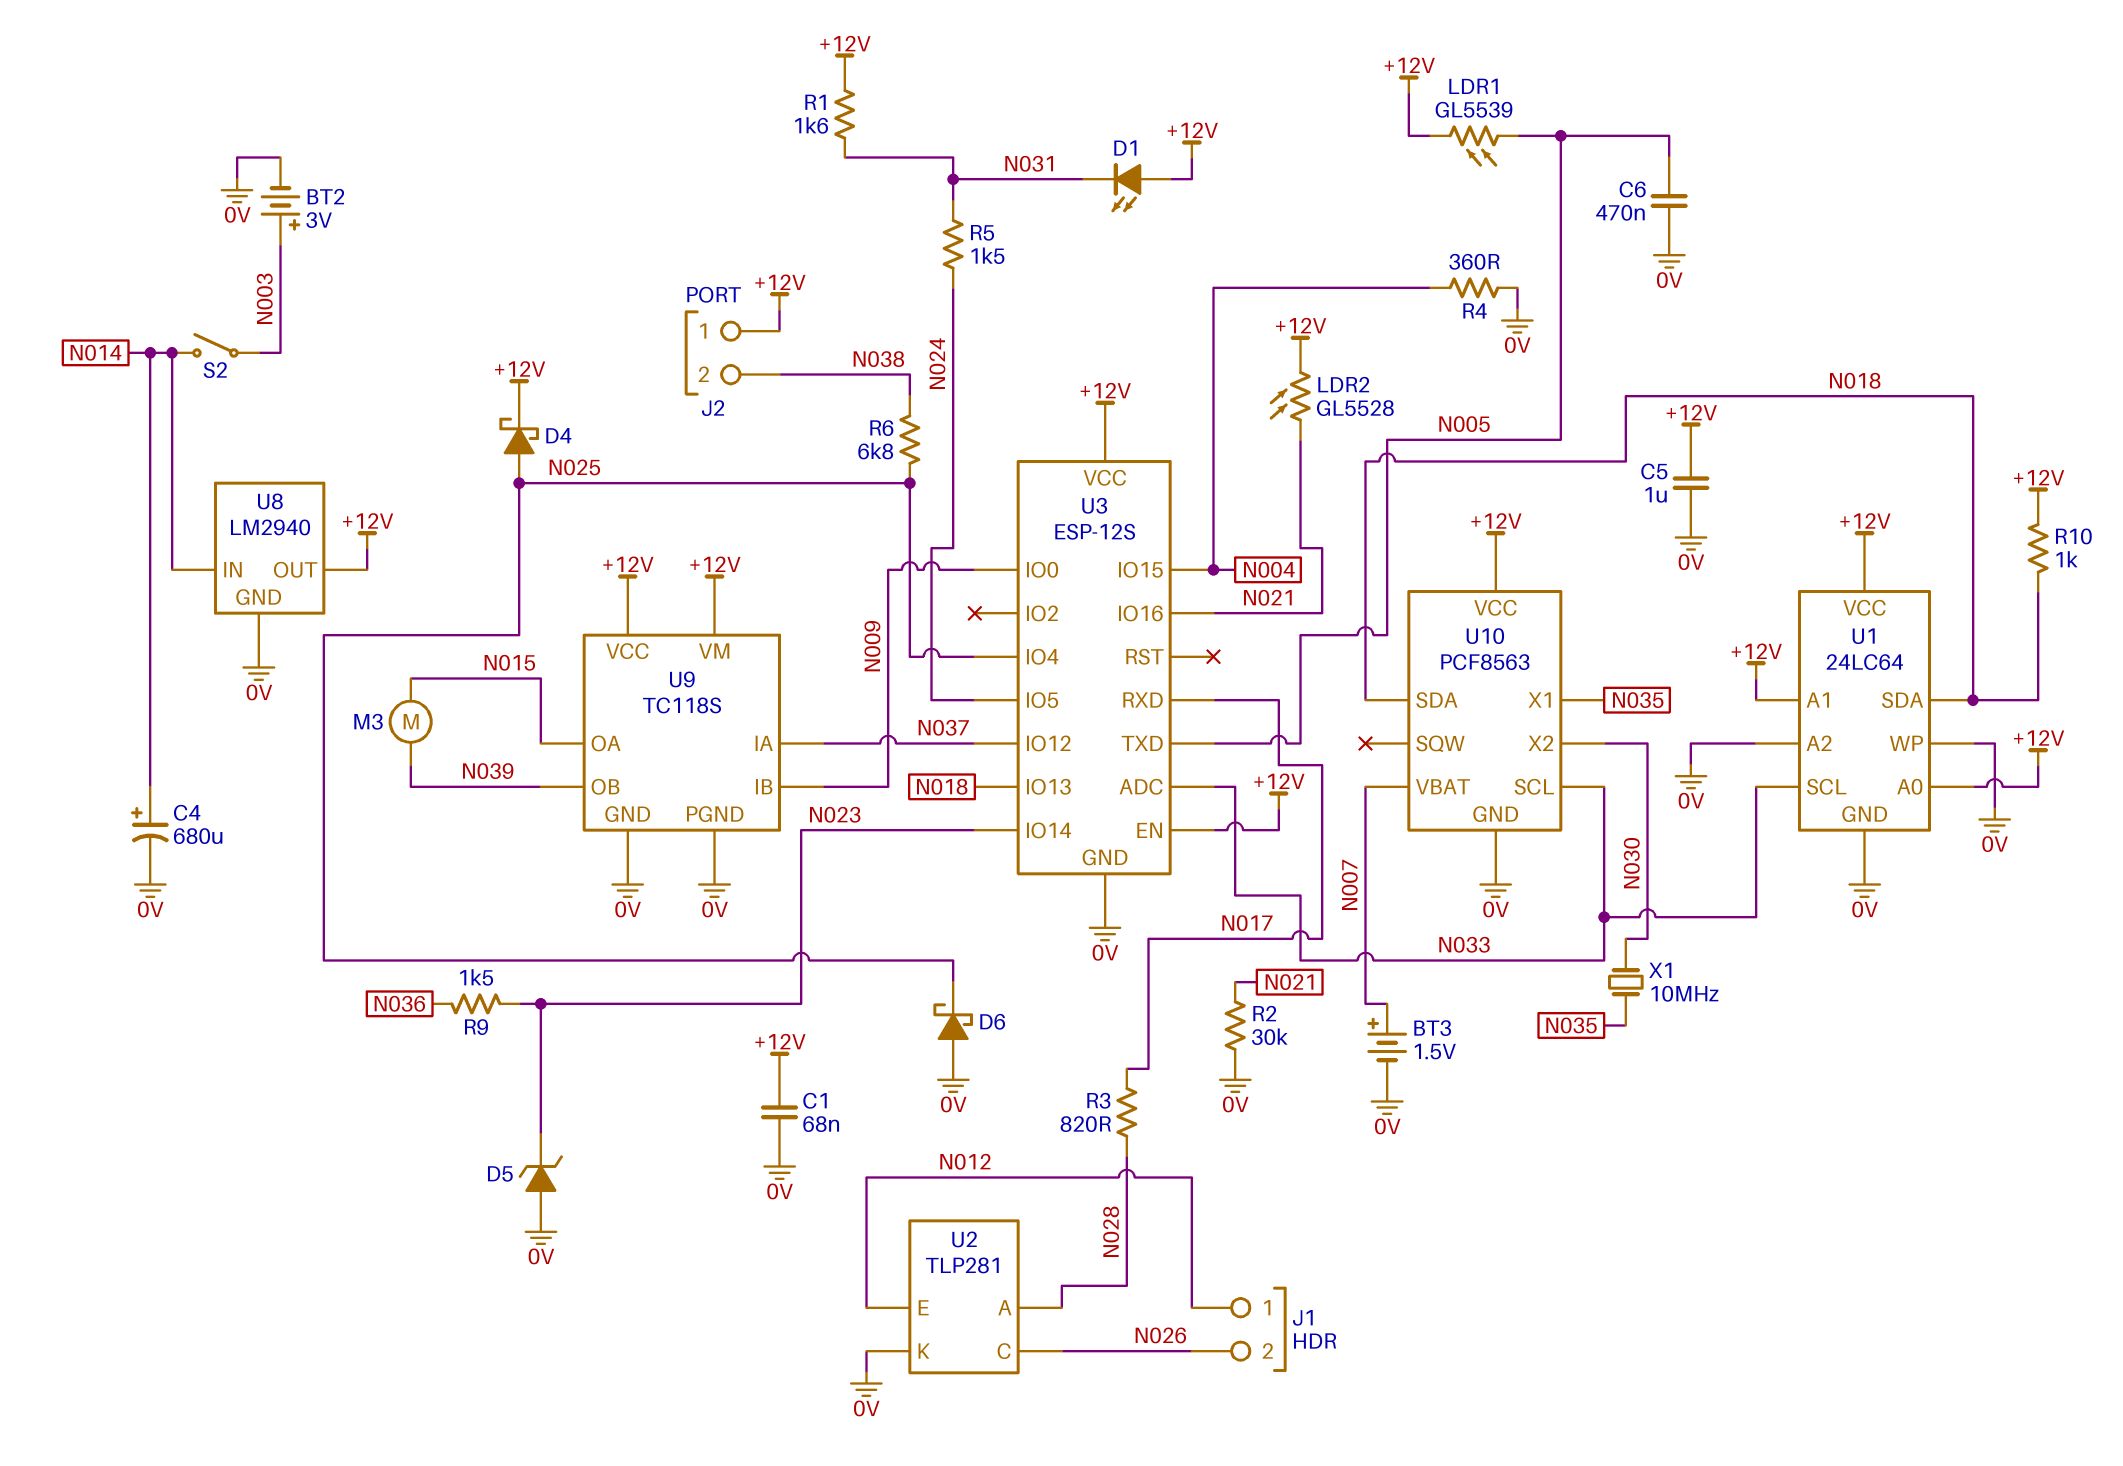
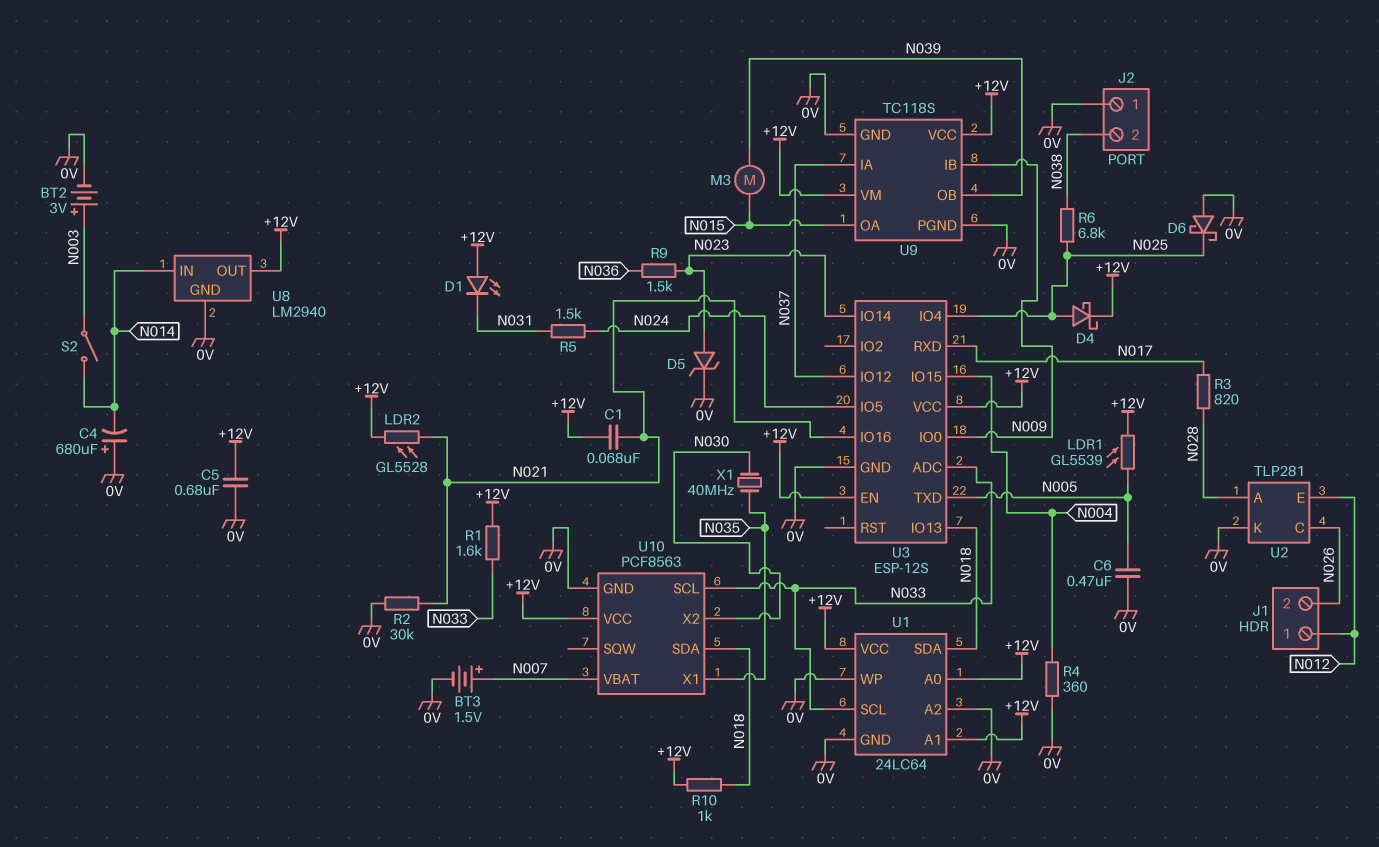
C1: 68nF (+12V, 0V) -> 68nF (+12V, N021)
C4: 680uF (plus N014, minus 0V) -> 680uF (plus 0V, minus N014)
C5: 1uF (+12V, 0V) -> 680nF (+12V, 0V)
D5: zener (A 0V, K N023) -> zener (A N023, K 0V)
J2 pin 1: +12V -> 0V
R1: 1.6k (+12V, N031) -> 1.6k (+12V, N033)
X1: 10MHz (N030, N035) -> 40MHz (N030, N035)

